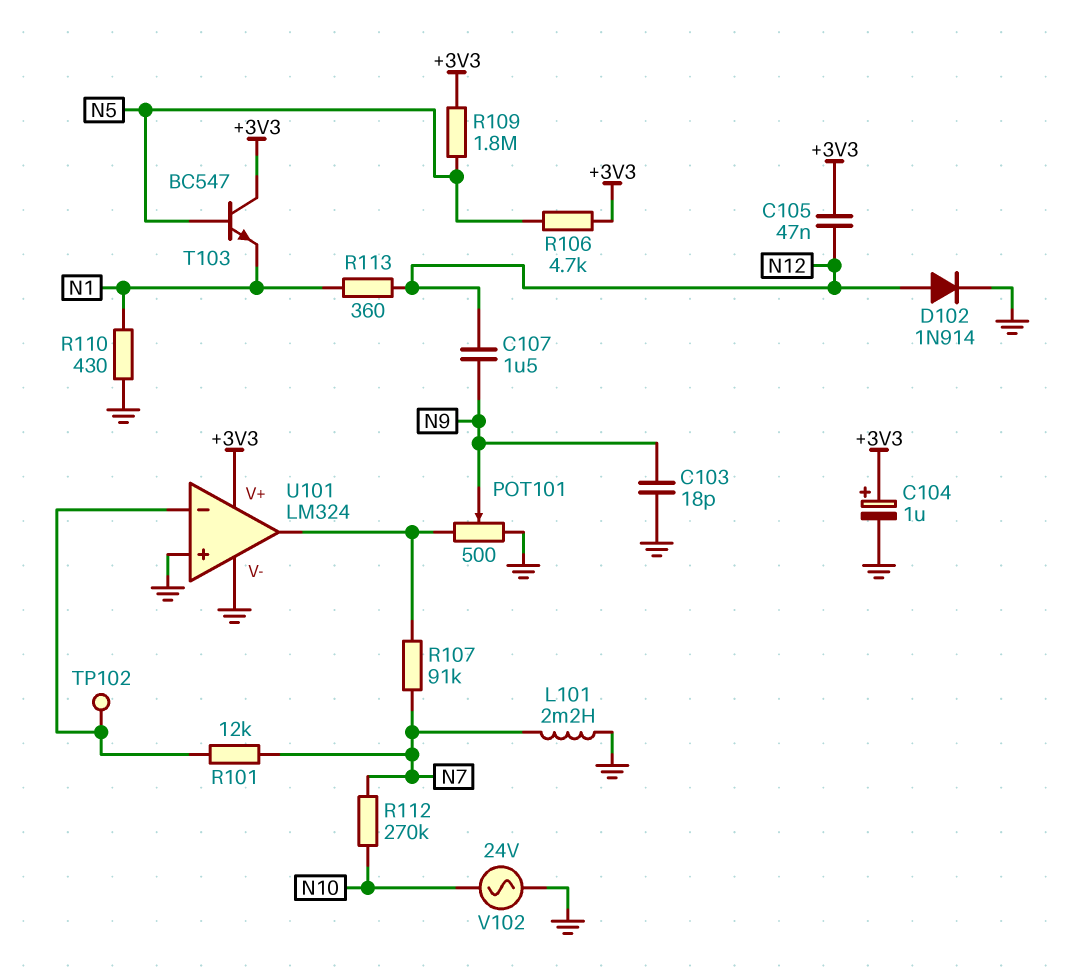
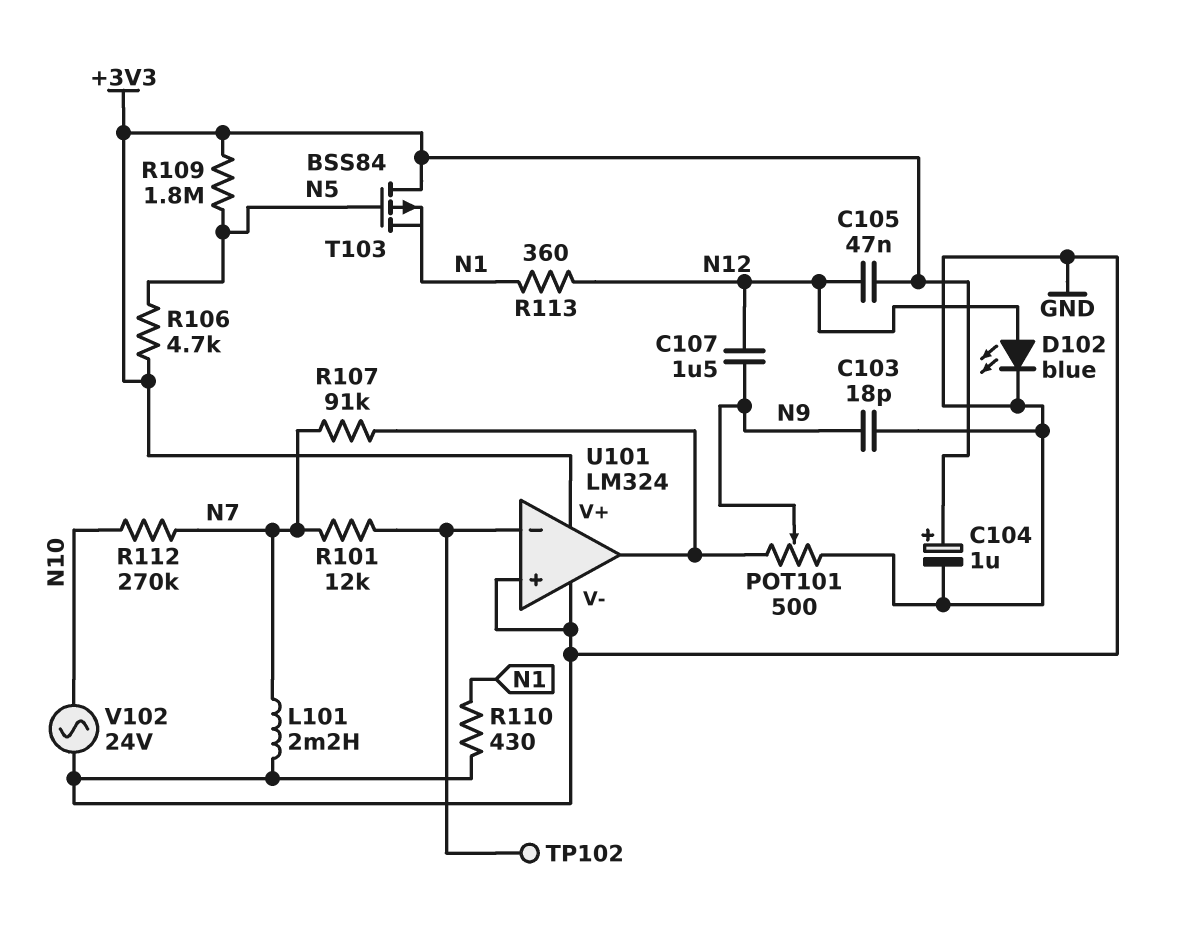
D102: diode 1N914 (A N12, K GND) -> LED blue (A N12, K GND)
T103: NPN BC547 (B N5, C +3V3, E N1) -> PMOS BSS84 (G N5, D +3V3, S N1)

